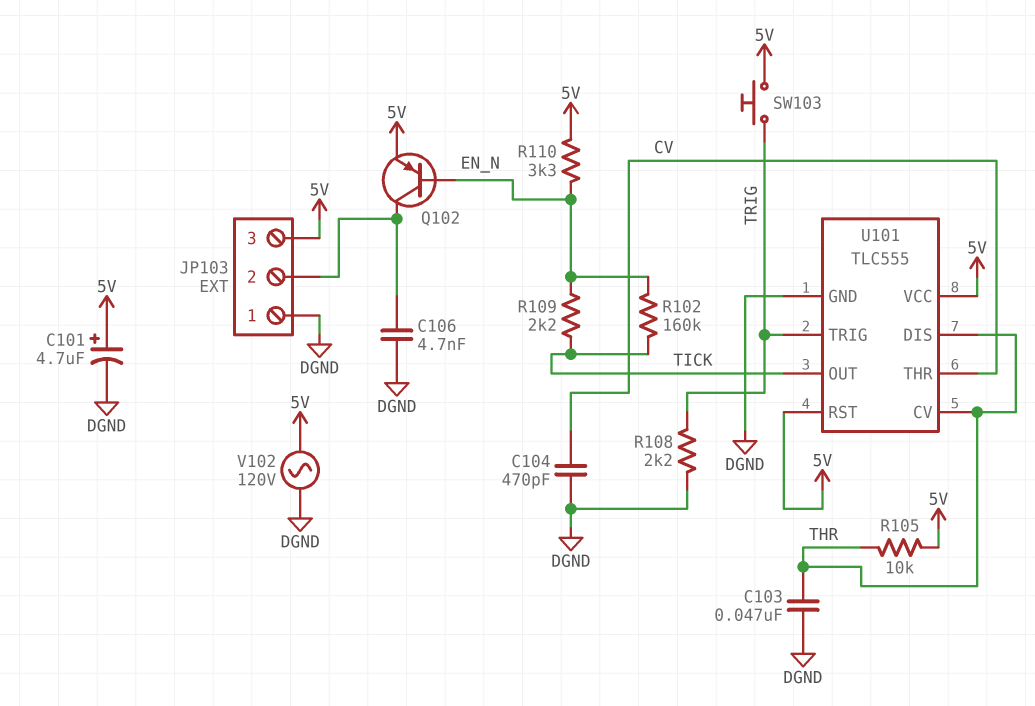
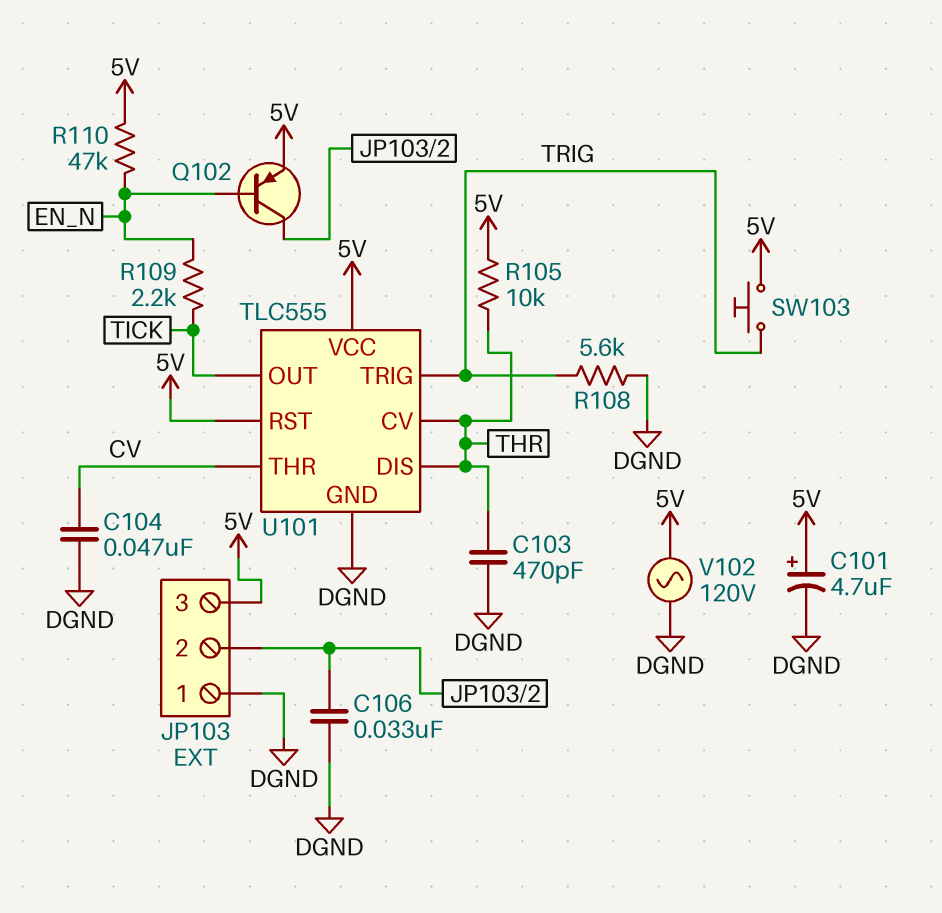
C103: 47nF (DGND, THR) -> 470pF (DGND, THR)
C104: 470pF (CV, DGND) -> 47nF (CV, DGND)
C106: 4.7nF (DGND, JP103/2) -> 33nF (DGND, JP103/2)
R102: 160k (EN_N, TICK) -> none
R108: 2.2k (DGND, TRIG) -> 5.6k (DGND, TRIG)
R110: 3.3k (5V, EN_N) -> 47k (5V, EN_N)

